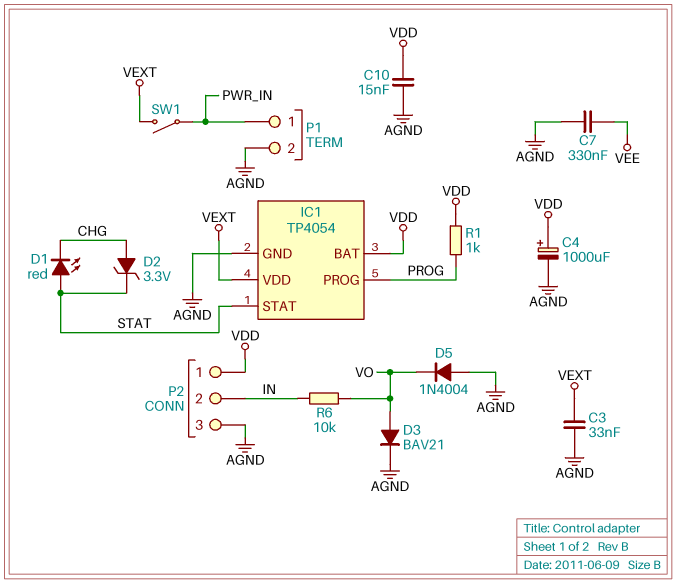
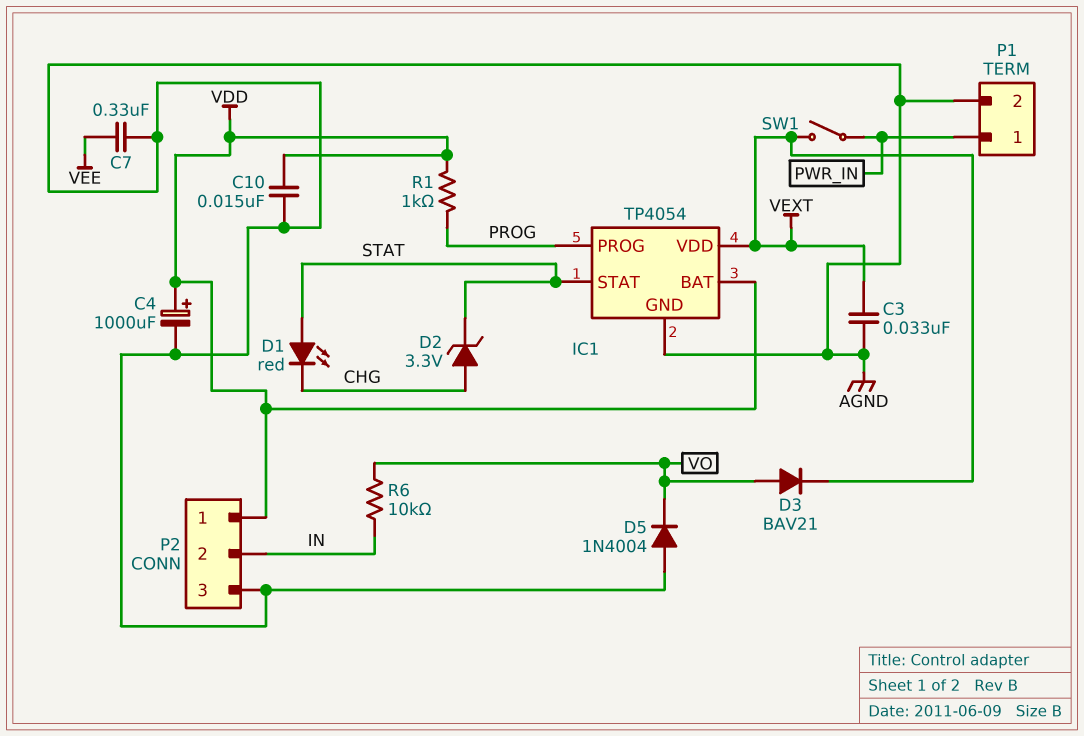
D3: diode BAV21 (A VO, K AGND) -> diode BAV21 (A VO, K VEXT)

